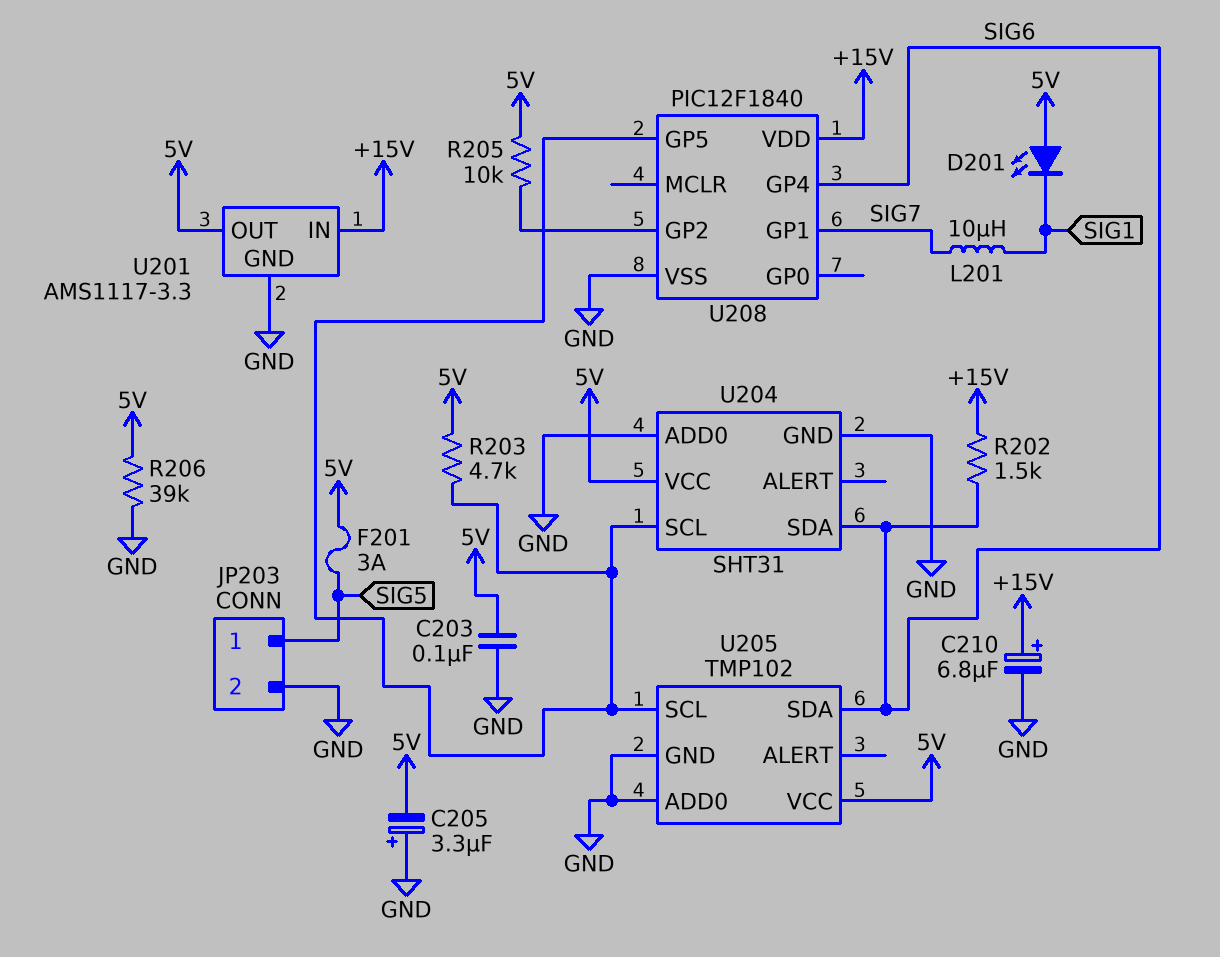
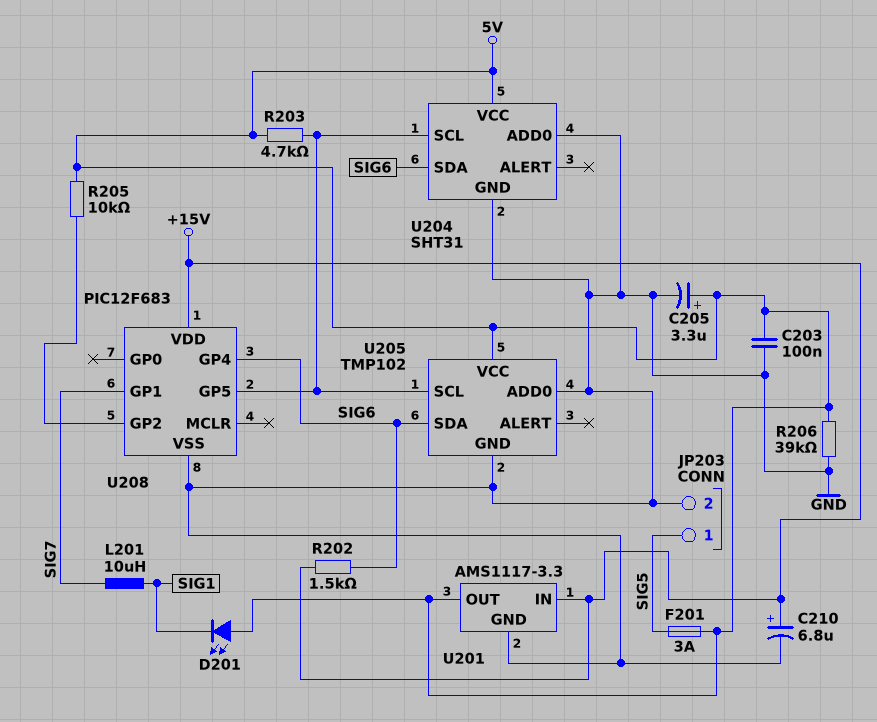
C205: 3.3uF (plus GND, minus 5V) -> 3.3uF (plus 5V, minus GND)
U208: PIC12F1840 -> PIC12F683

